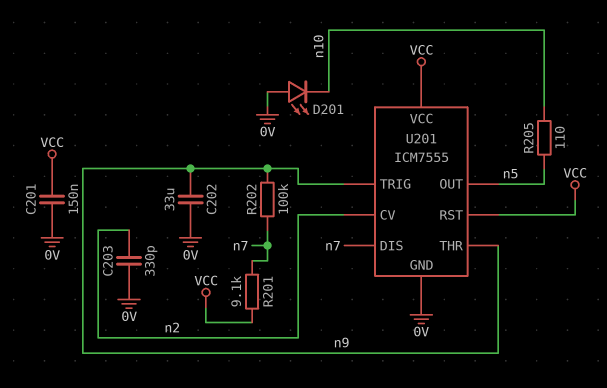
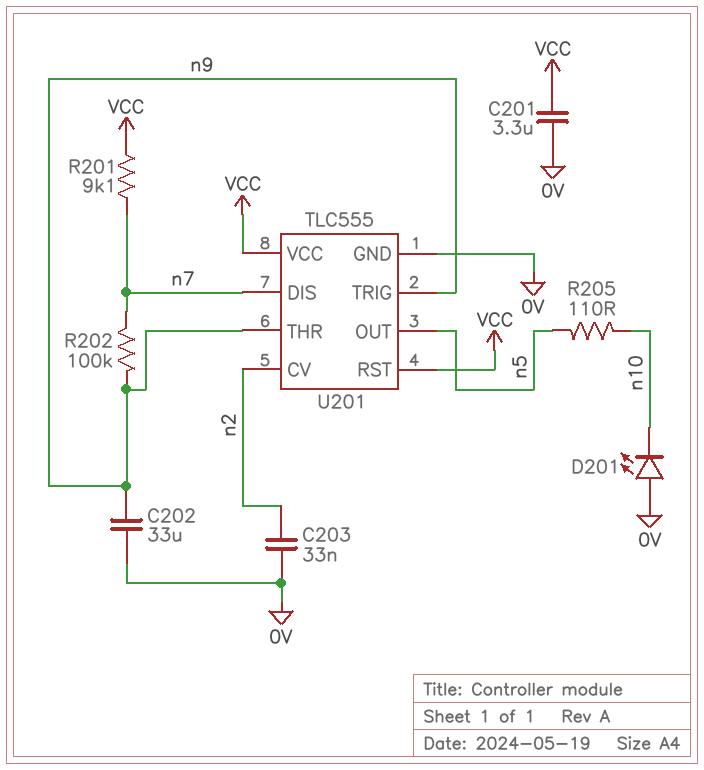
C201: 150nF (0V, VCC) -> 3.3uF (0V, VCC)
C203: 330pF (0V, n2) -> 33nF (0V, n2)
U201: ICM7555 -> TLC555

